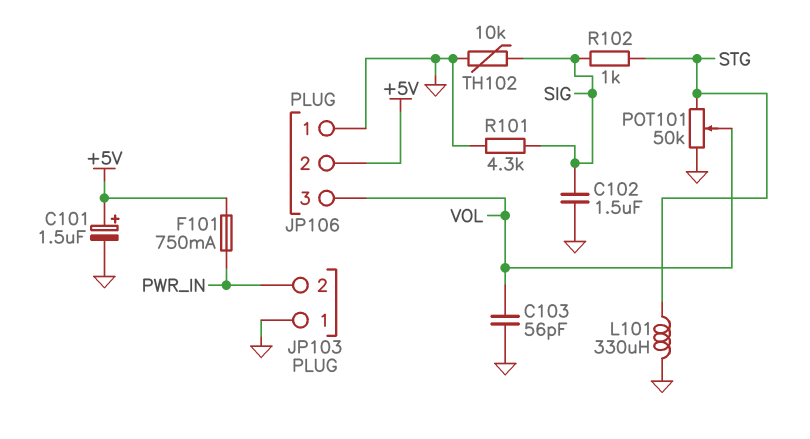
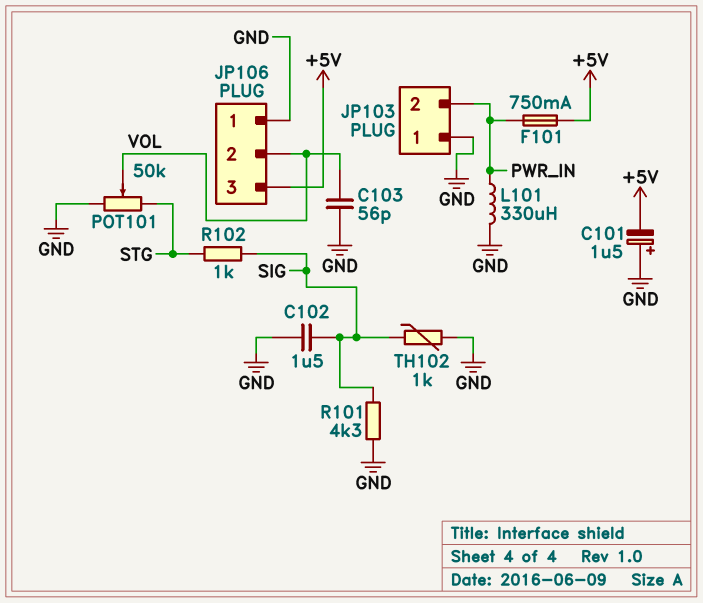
C101: 1.5uF (plus +5V, minus GND) -> 1.5uF (plus GND, minus +5V)
JP106 pin 2: +5V -> VOL
JP106 pin 3: VOL -> +5V
L101: 330uH (GND, STG) -> 330uH (GND, PWR_IN)
TH102: 10k (GND, SIG) -> 1k (GND, SIG)

